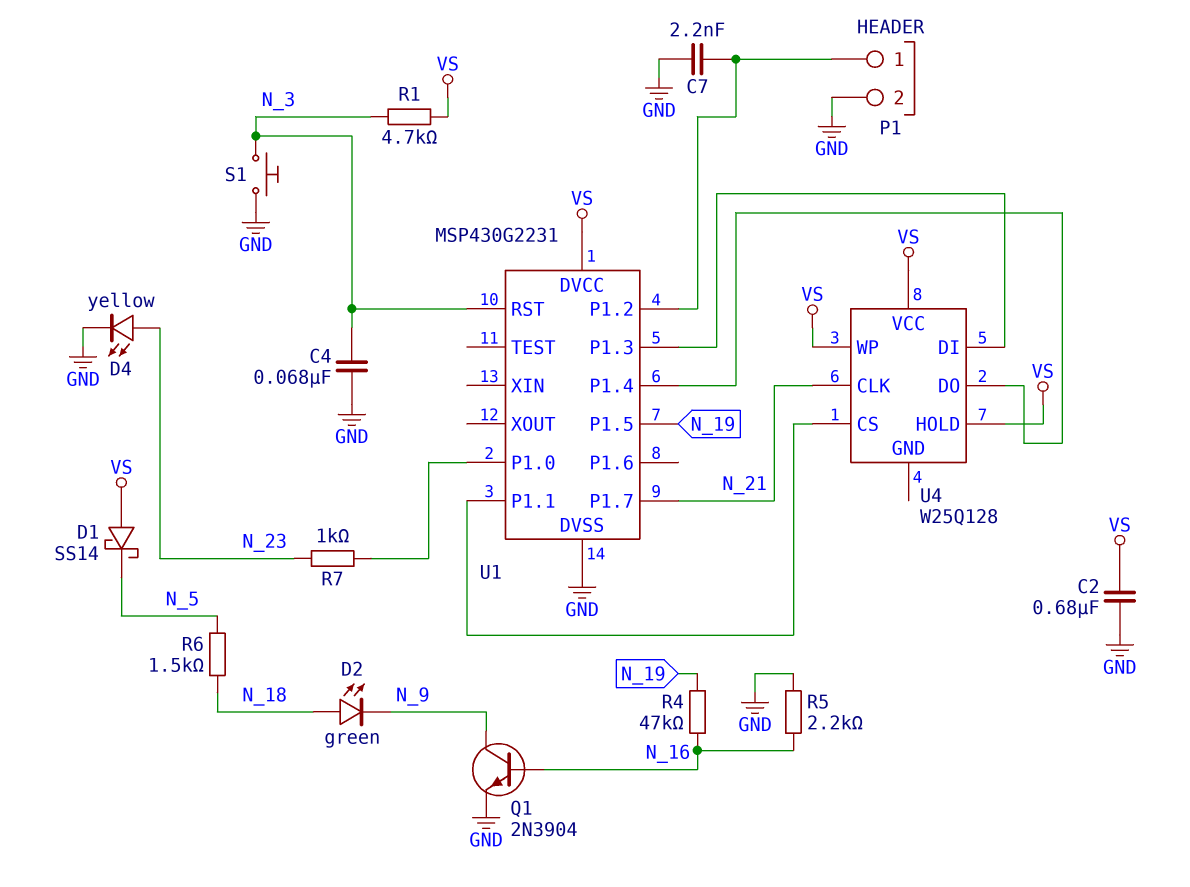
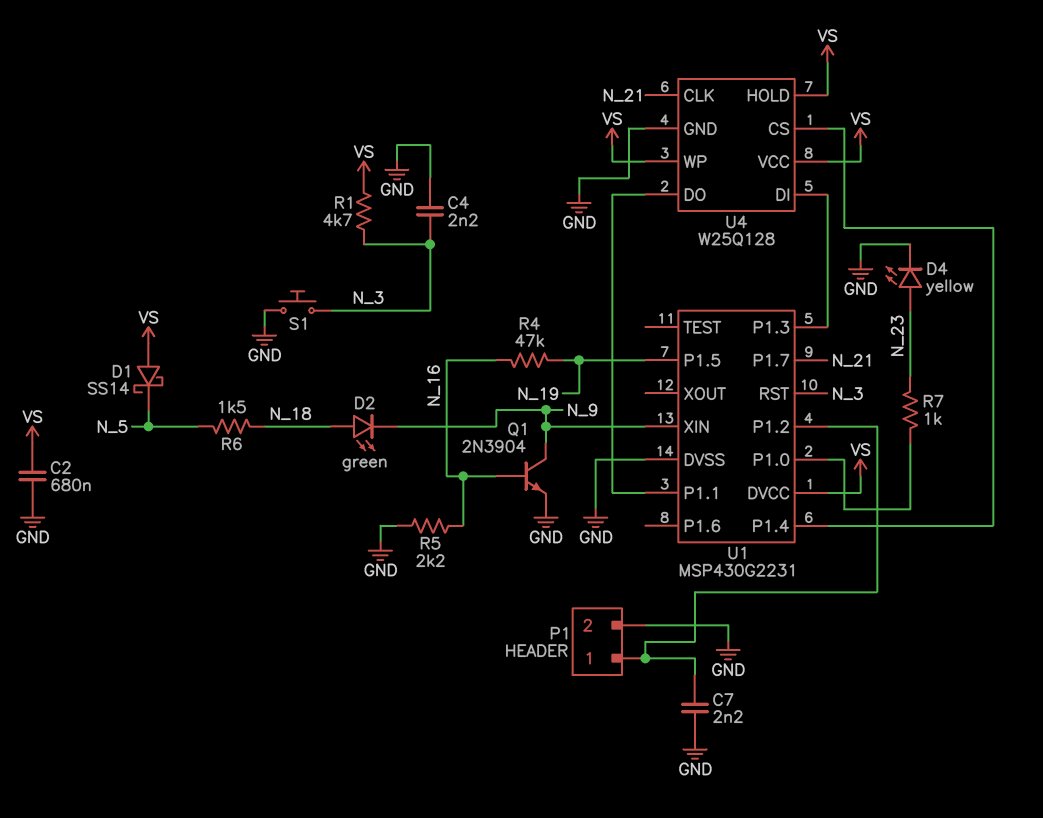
C4: 68nF (GND, N_3) -> 2.2nF (GND, N_3)
U1 pin XIN: none -> N_9
U4 pin CS: U1/P1.1 -> U1/P1.4
U4 pin DO: U1/P1.4 -> U1/P1.1
U4 pin GND: none -> GND

